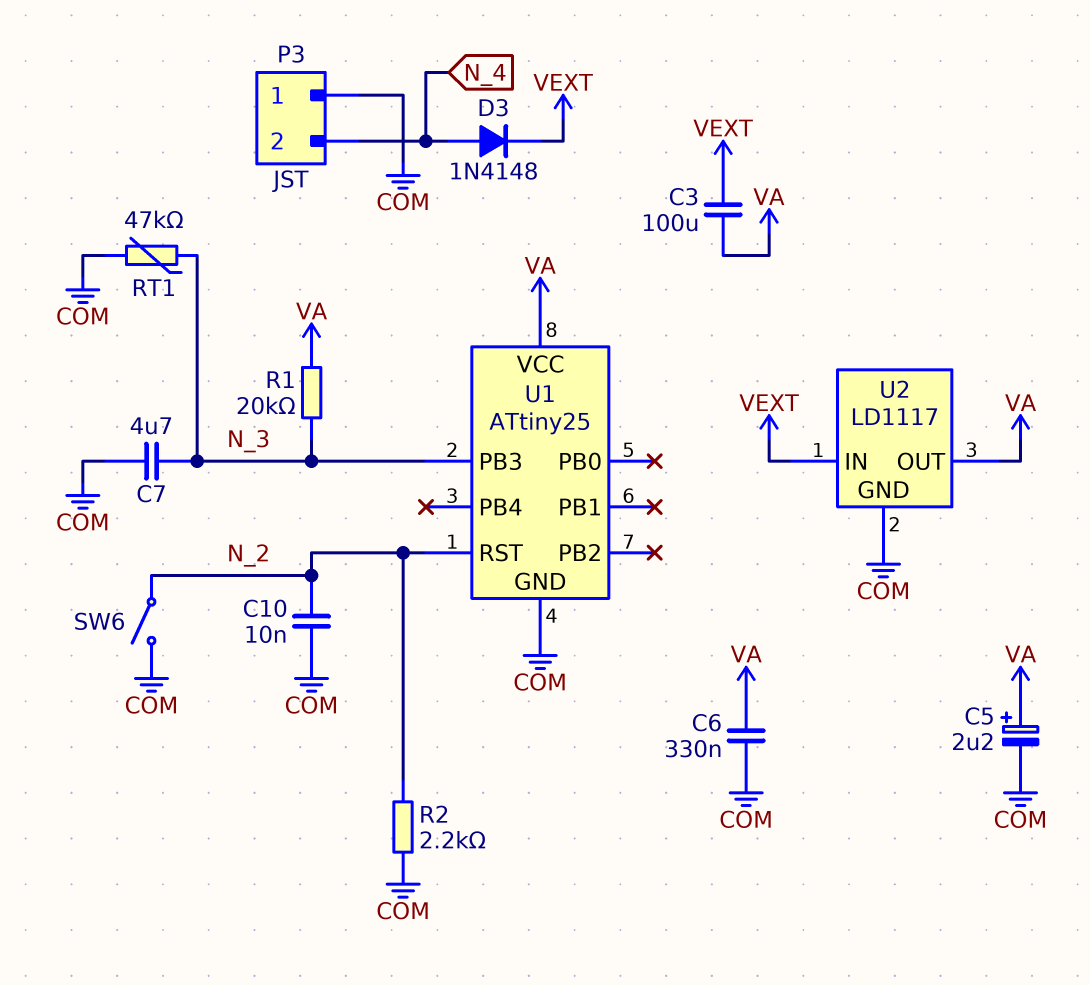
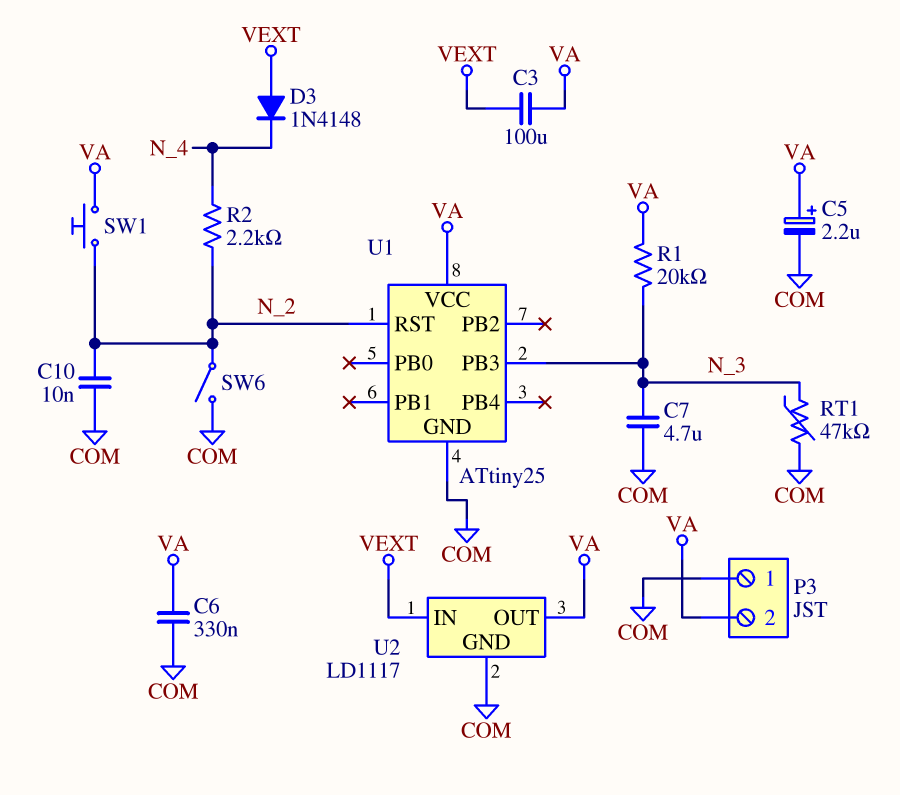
D3: diode 1N4148 (A N_4, K VEXT) -> diode 1N4148 (A VEXT, K N_4)
P3 pin 2: N_4 -> VA
R2: 2.2k (COM, N_2) -> 2.2k (N_2, N_4)
SW1: none -> button (N_2, VA)

